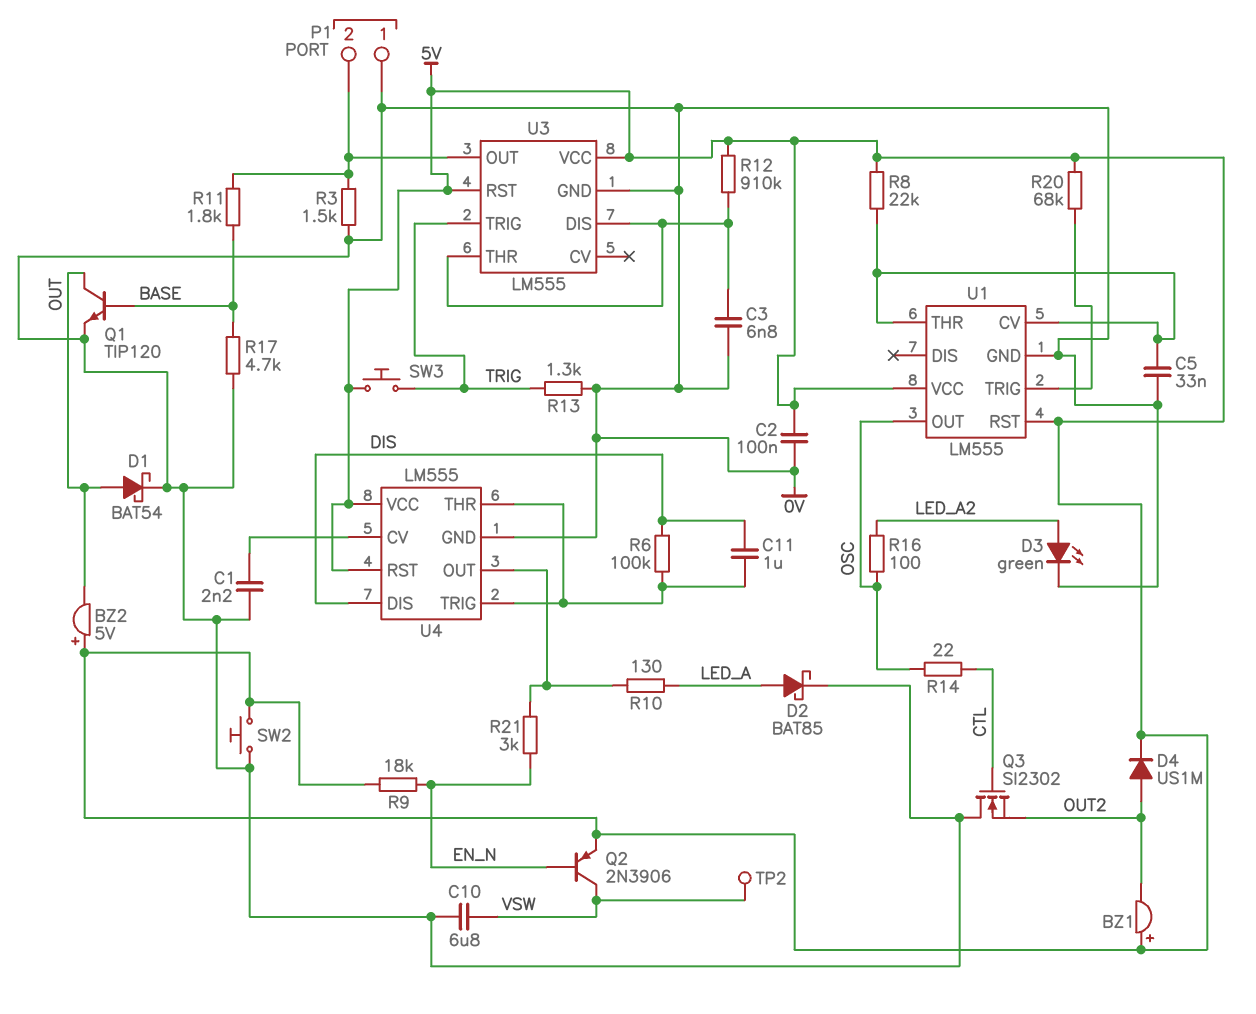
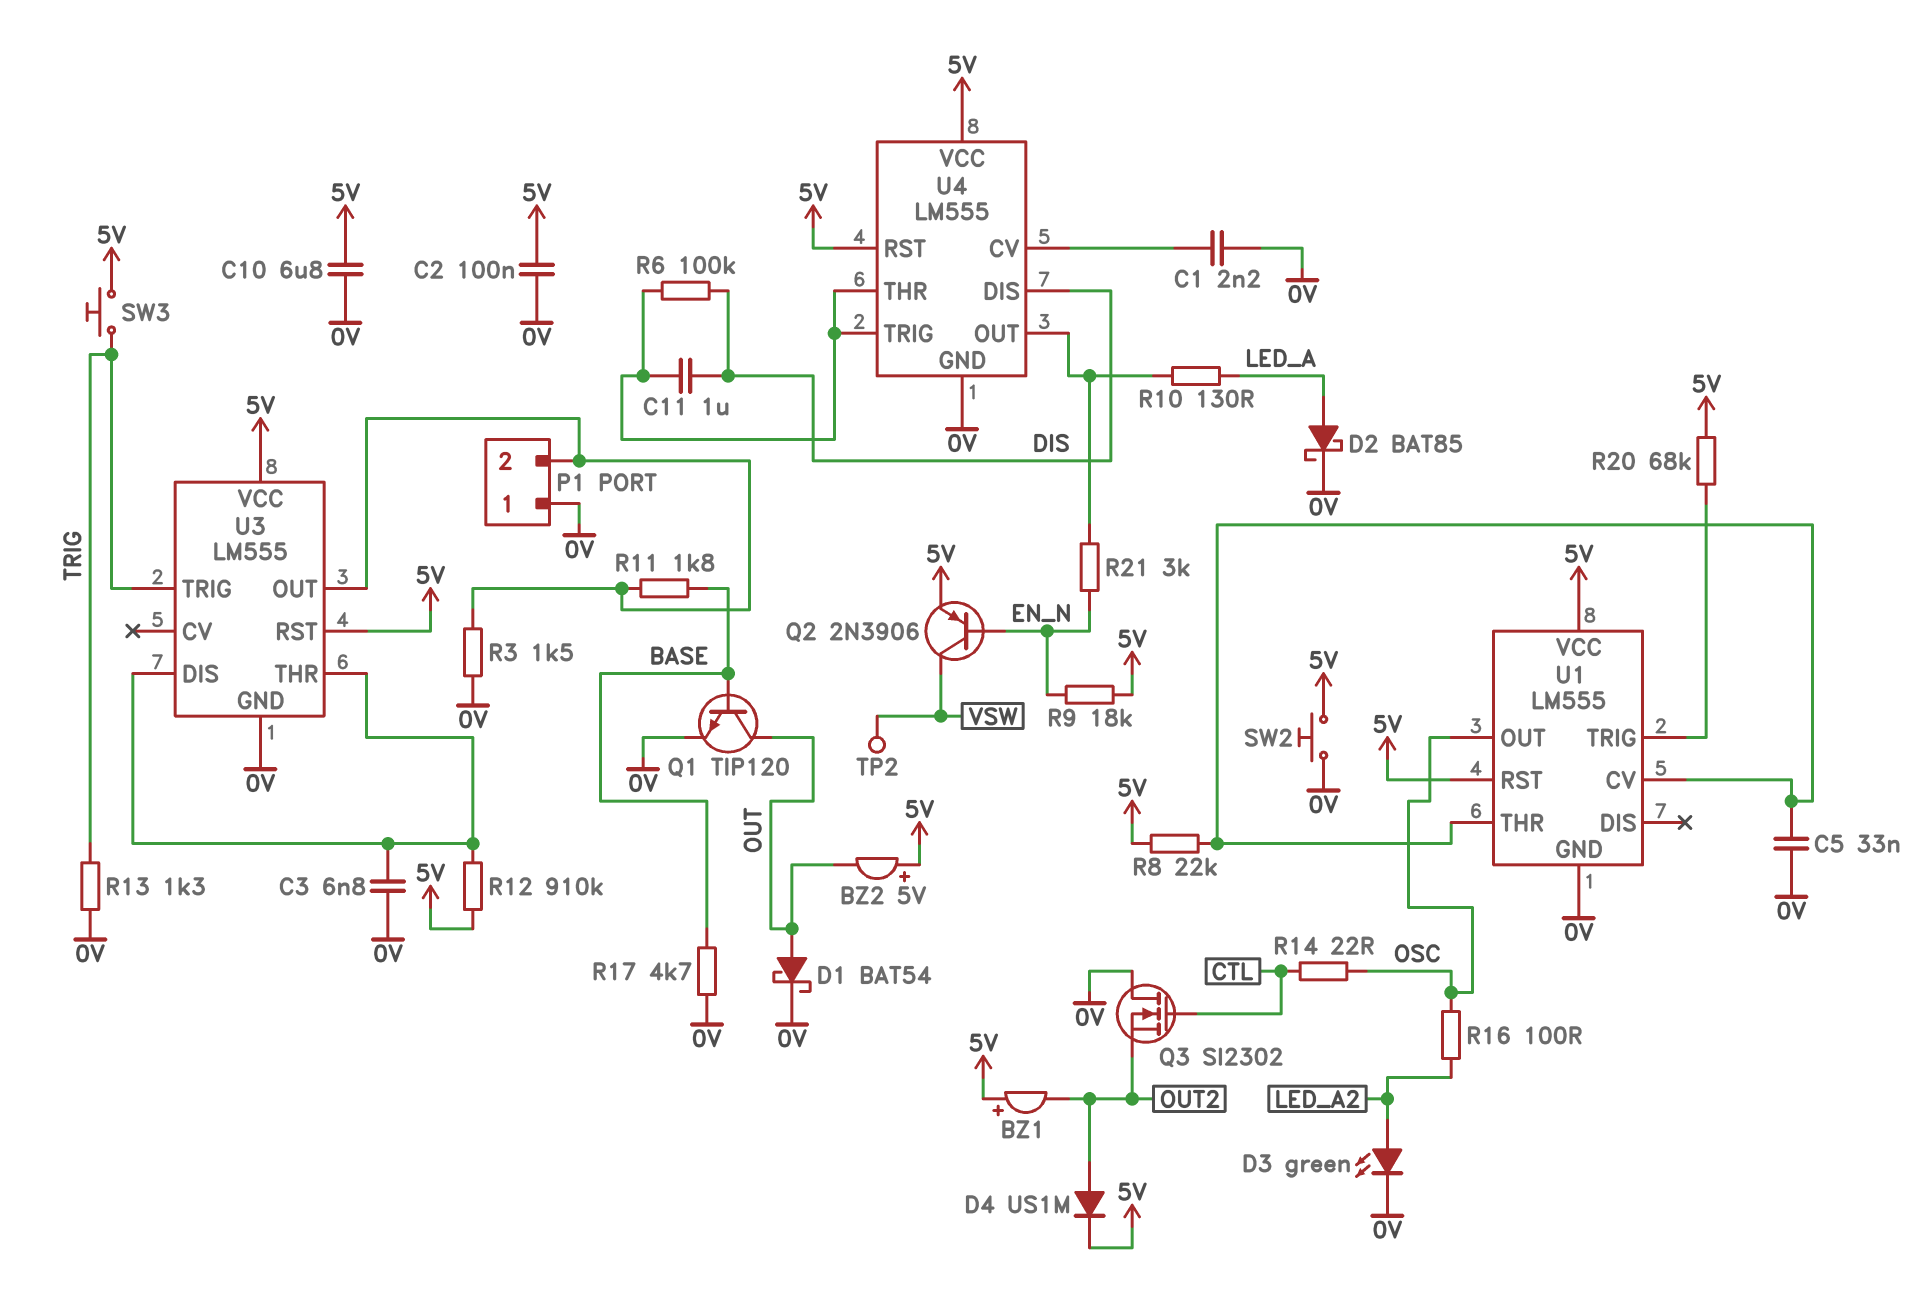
C10: 6.8uF (0V, VSW) -> 6.8uF (0V, 5V)

